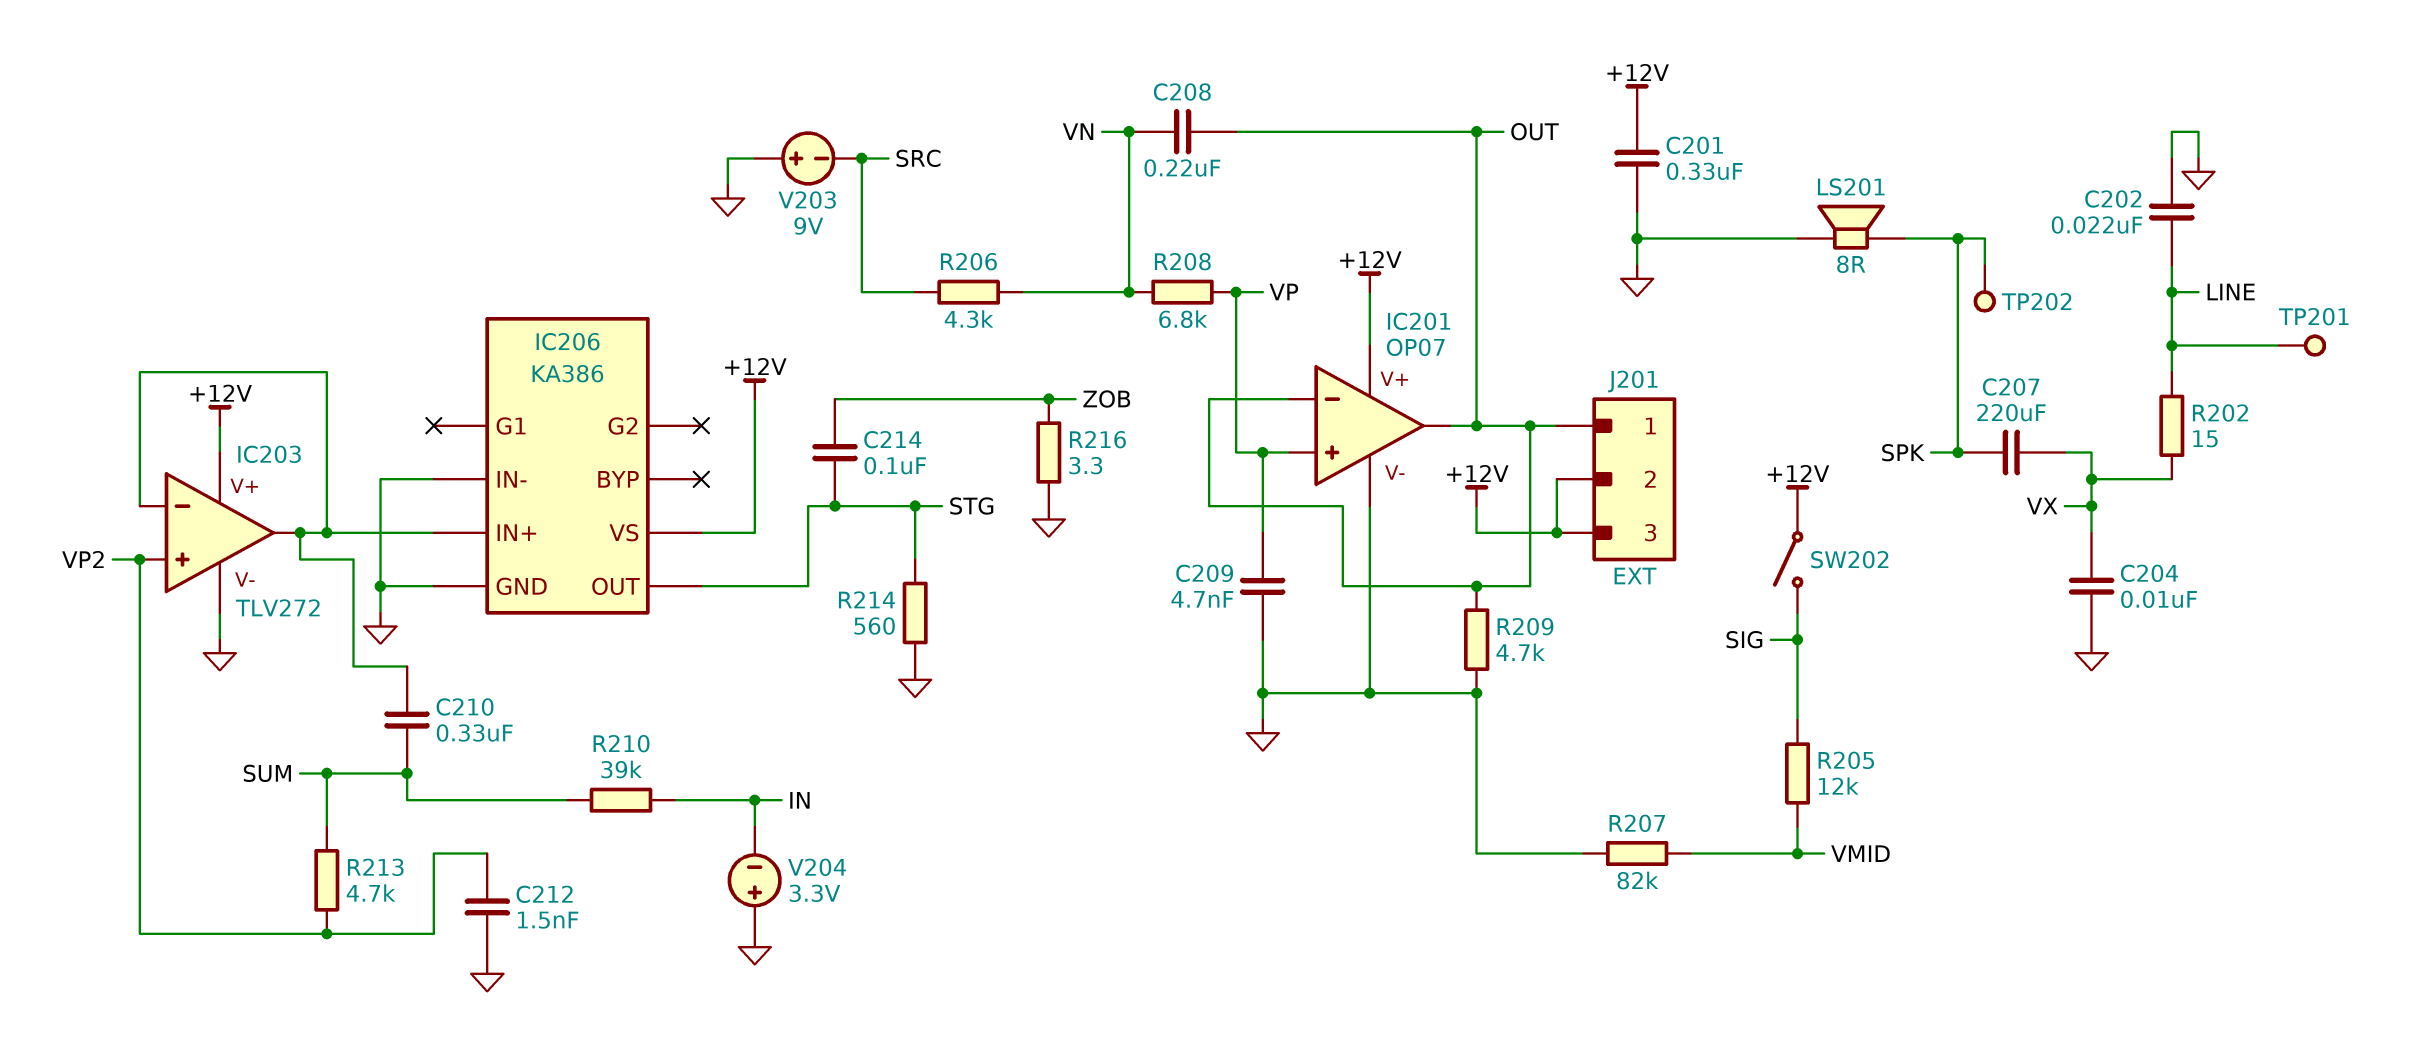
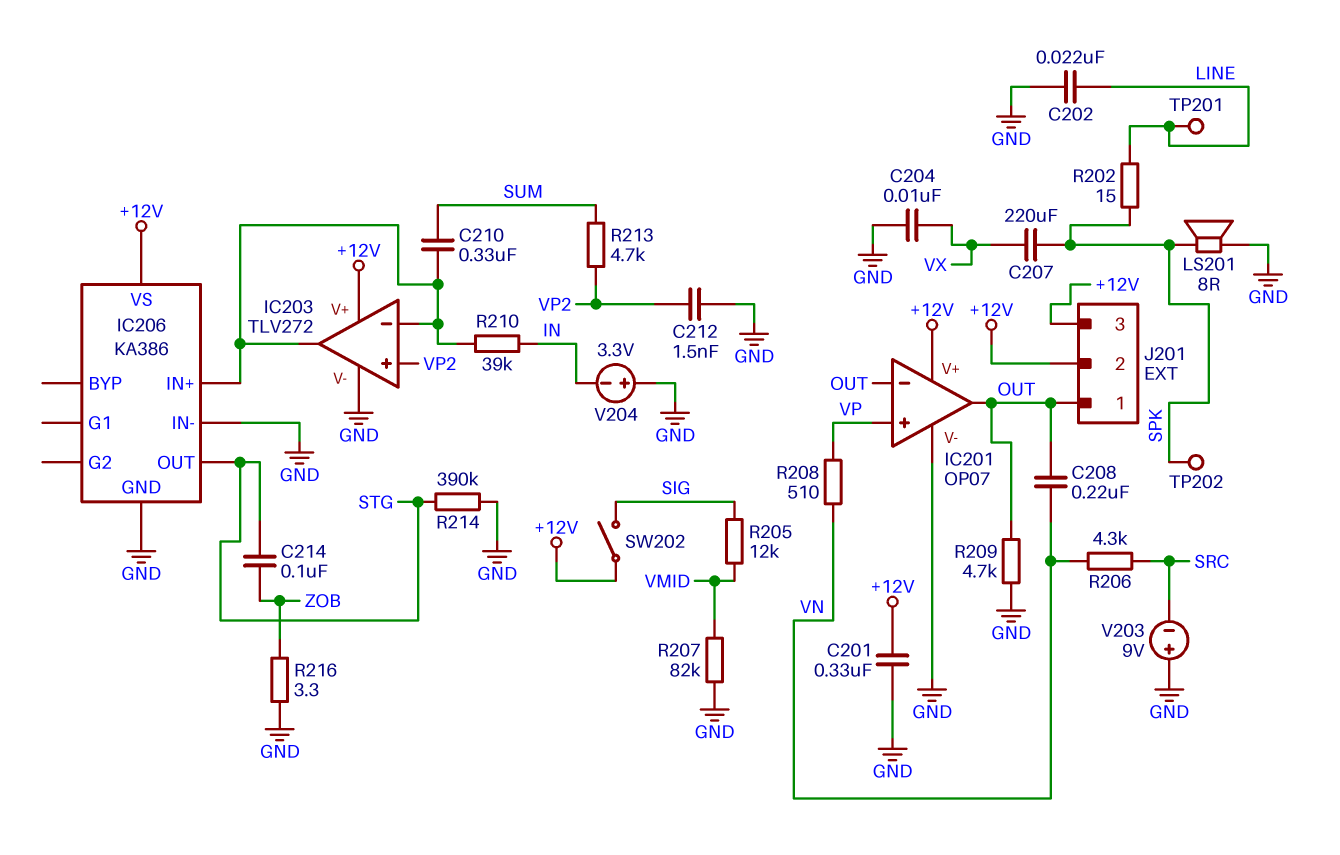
C209: 4.7nF (GND, VP) -> none
R202: 15 (LINE, VX) -> 15 (LINE, SPK)
R208: 6.8k (VN, VP) -> 510 (VN, VP)
R210: 39k (IN, SUM) -> 39k (IC203/in-, IN)
R214: 560 (GND, STG) -> 390k (GND, STG)

